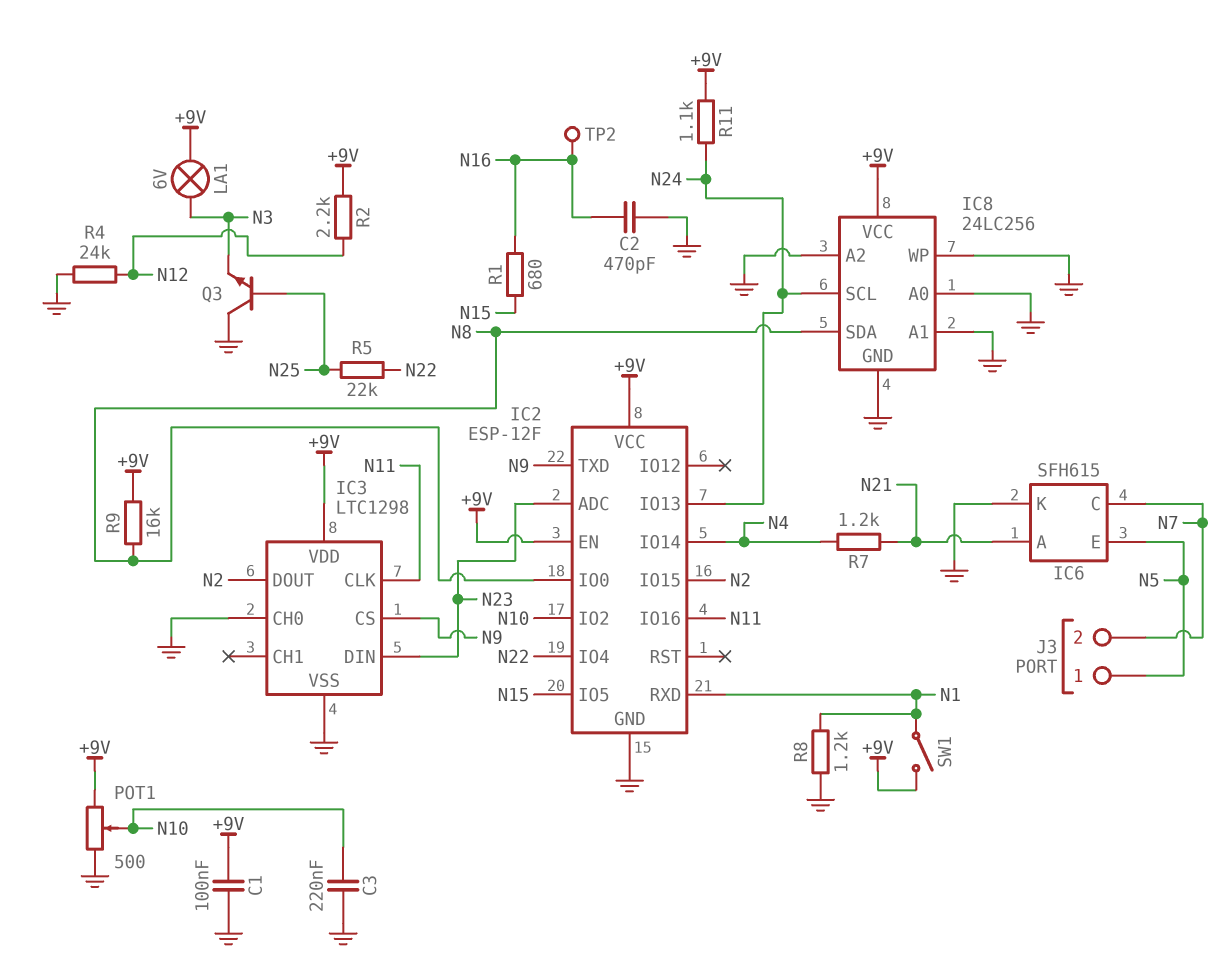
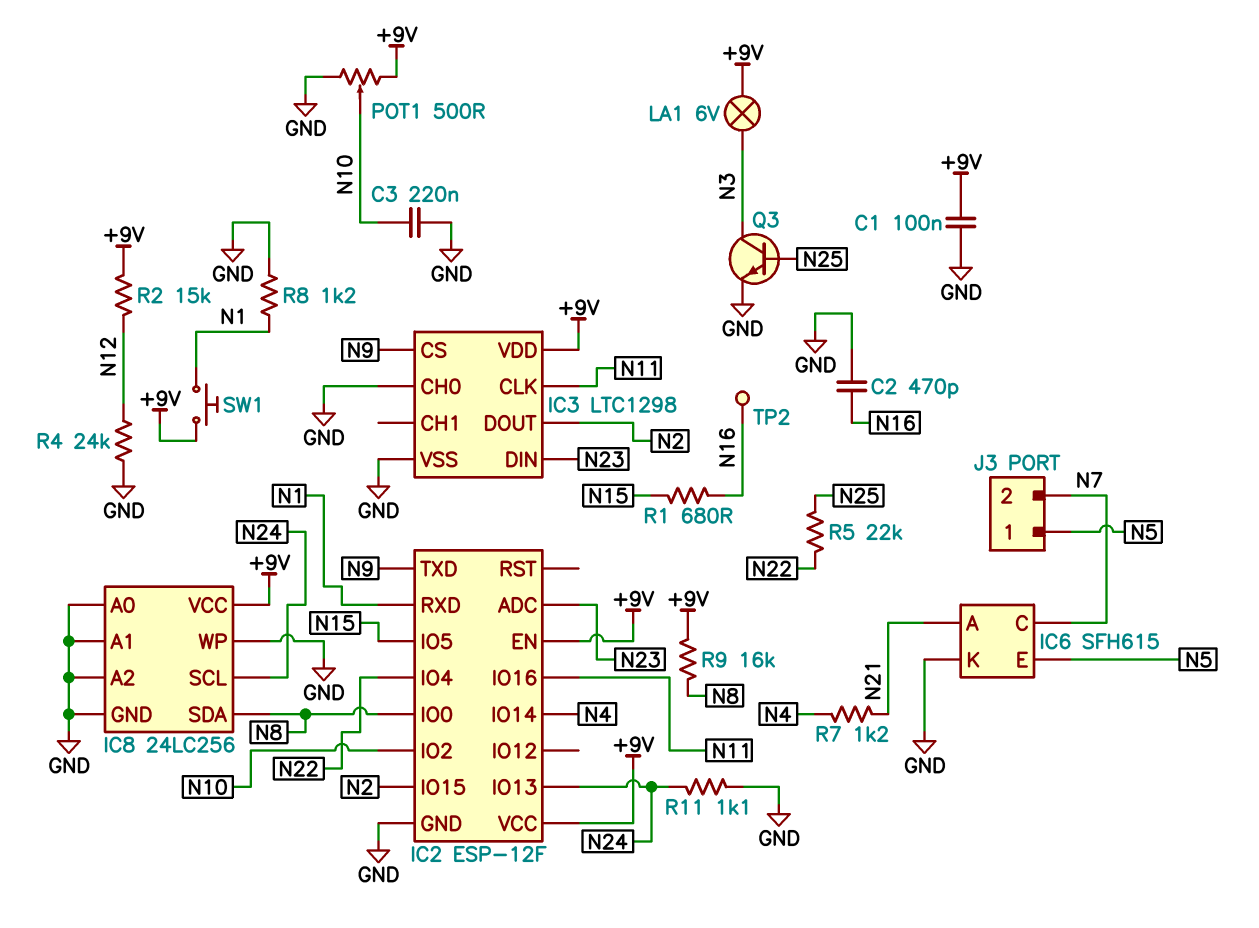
Q3: NPN (B N25, C GND, E N3) -> NPN (B N25, C N3, E GND)
R2: 2.2k (+9V, N12) -> 15k (+9V, N12)
R11: 1.1k (+9V, N24) -> 1.1k (GND, N24)
SW1: switch (+9V, N1) -> button (+9V, N1)

